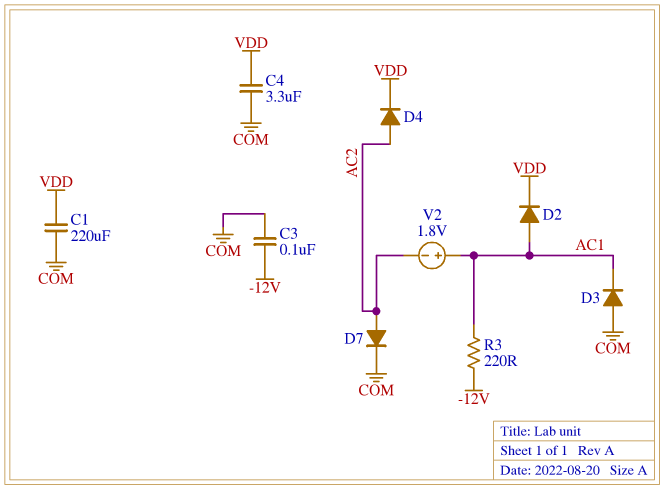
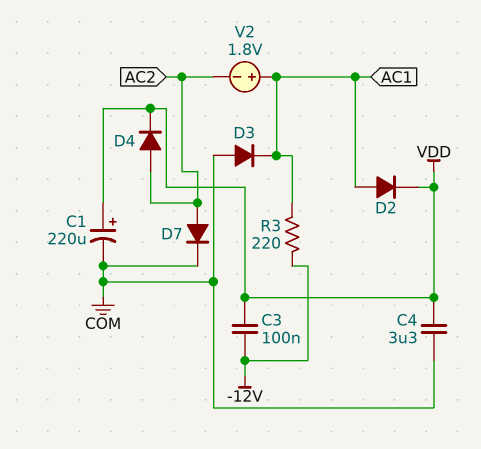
C1: 220uF (COM, VDD) -> 220uF (plus VDD, minus COM)
C3: 100nF (-12V, COM) -> 100nF (-12V, VDD)

